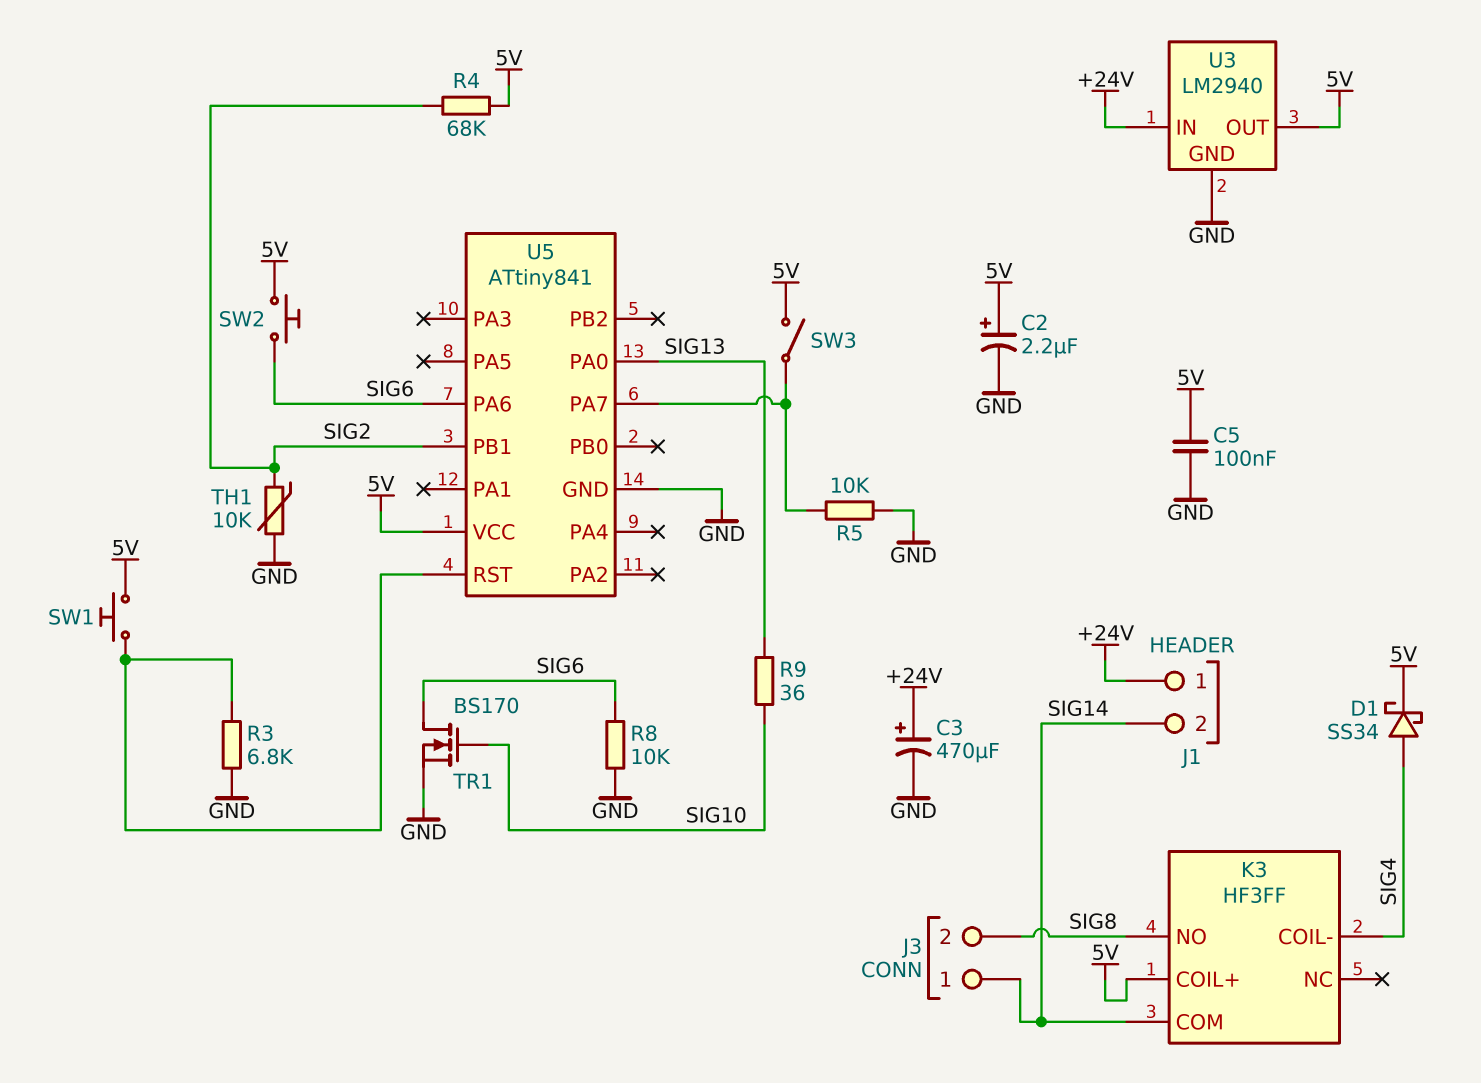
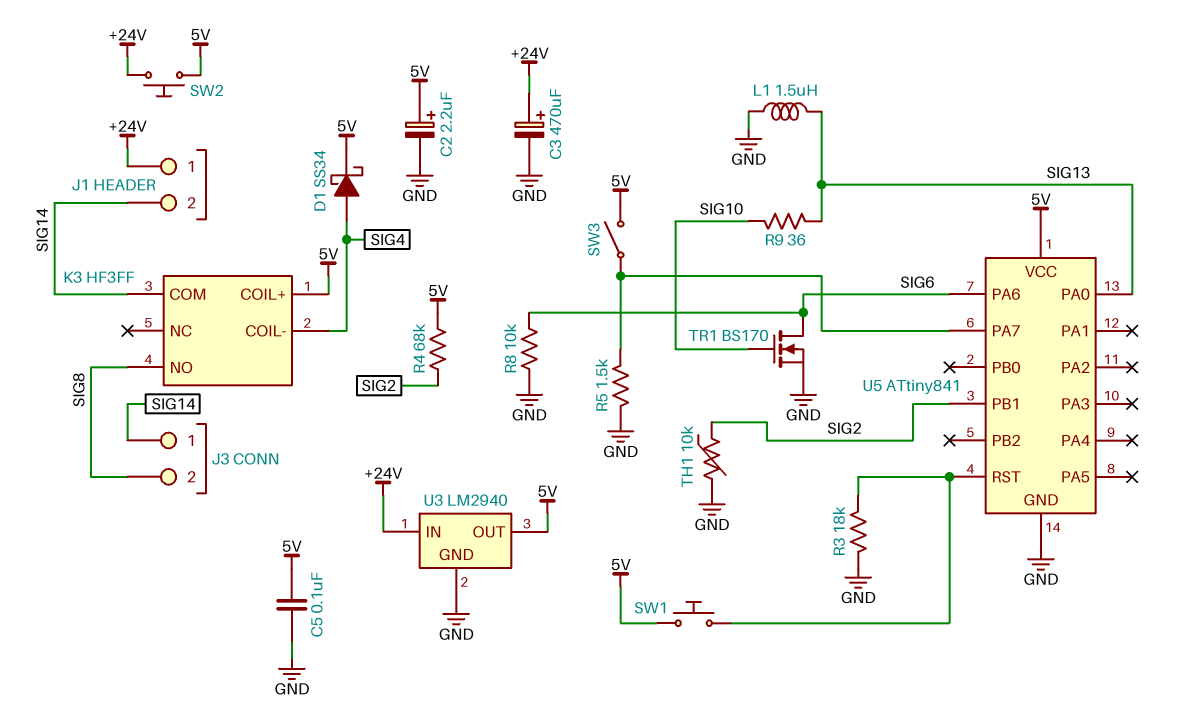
L1: none -> 1.5uH (GND, SIG13)
R3: 6.8k (GND, U5/RST) -> 18k (GND, U5/RST)
R5: 10k (GND, U5/PA7) -> 1.5k (GND, U5/PA7)
SW2: button (5V, SIG6) -> button (+24V, 5V)

